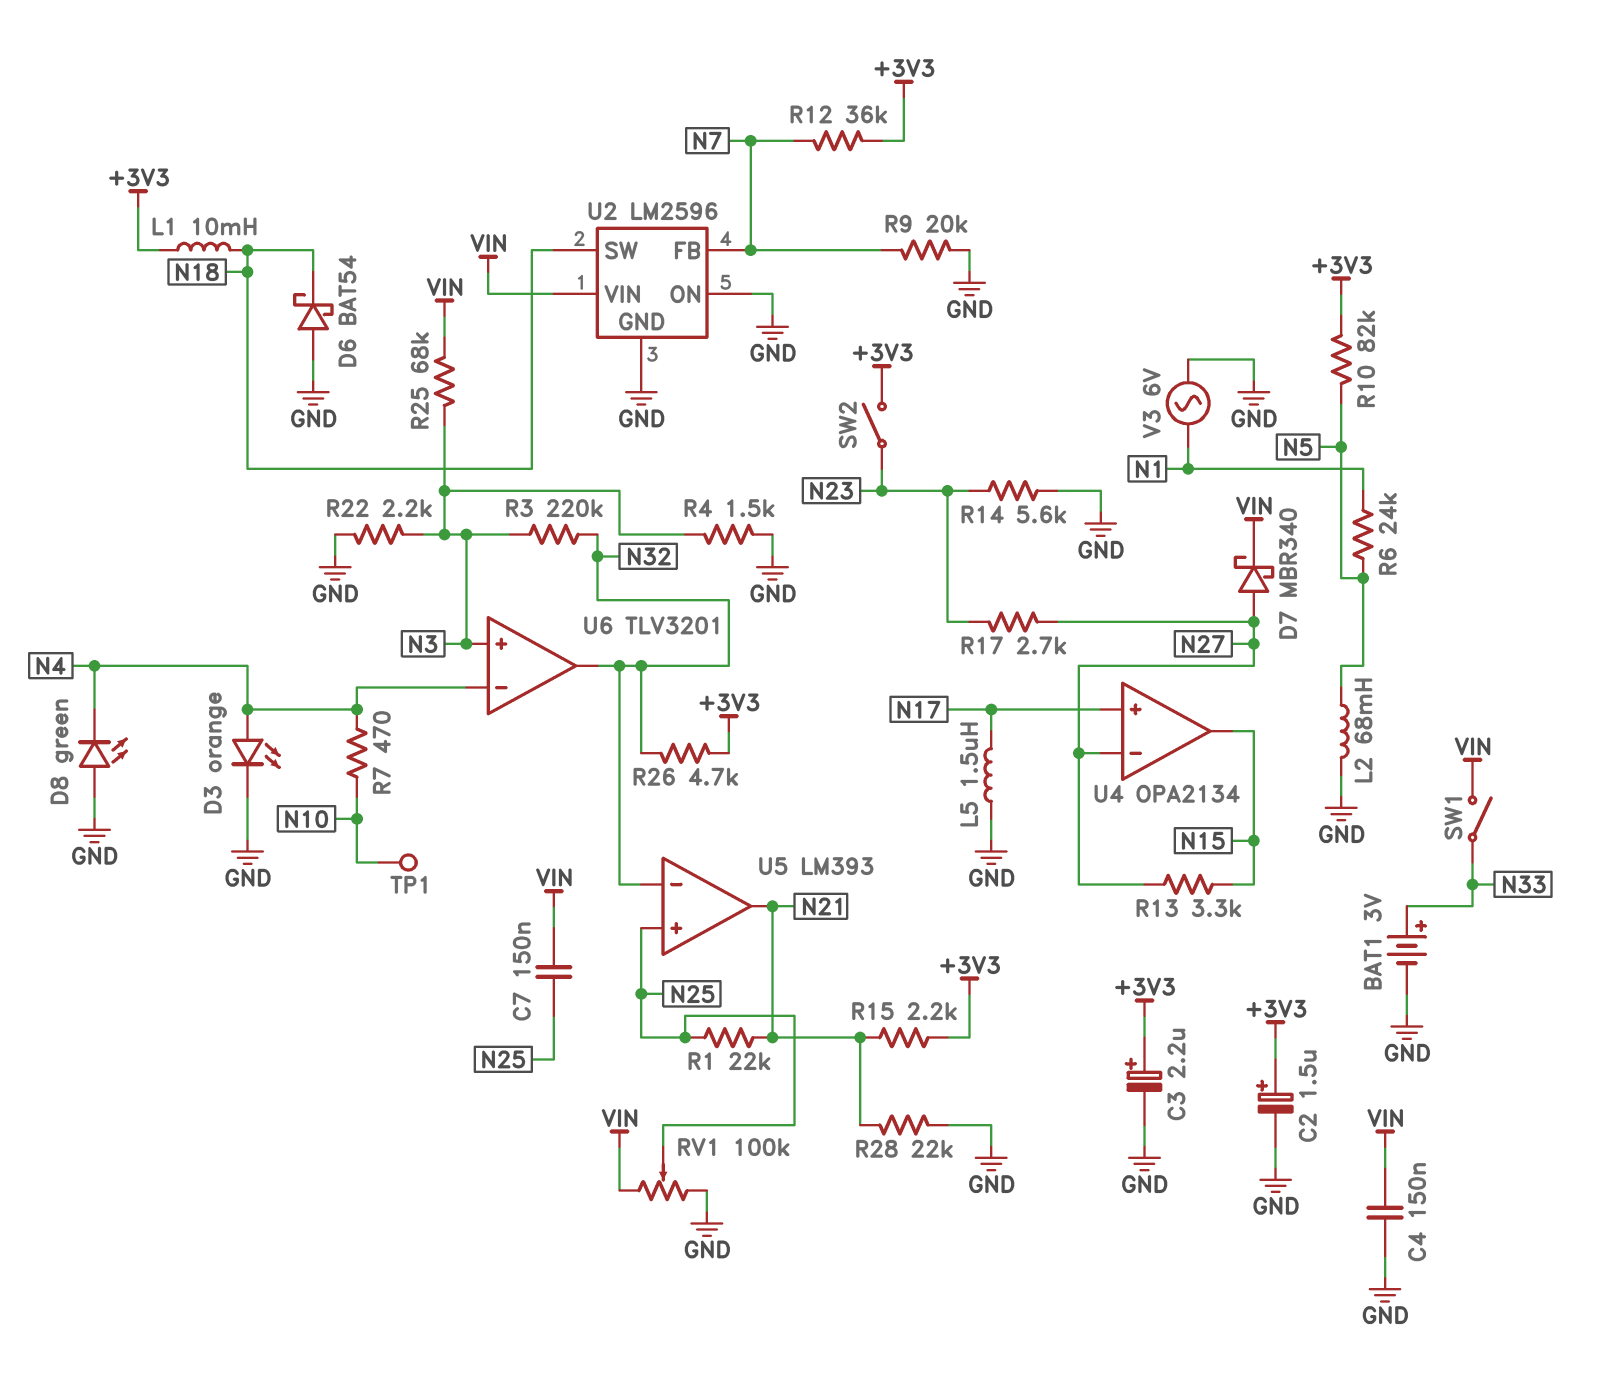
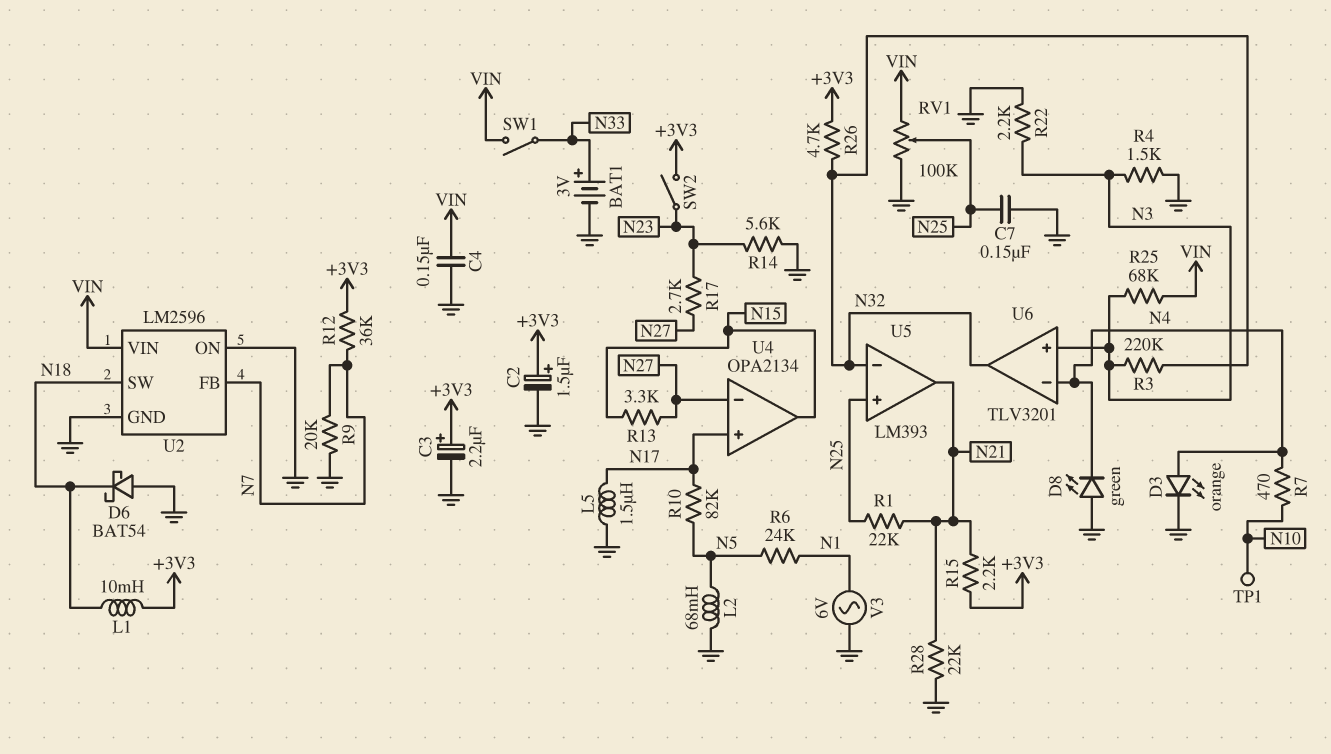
C7: 150nF (N25, VIN) -> 150nF (GND, N25)
D7: schottky MBR340 (A N27, K VIN) -> none
R10: 82k (+3V3, N5) -> 82k (N5, N17)

